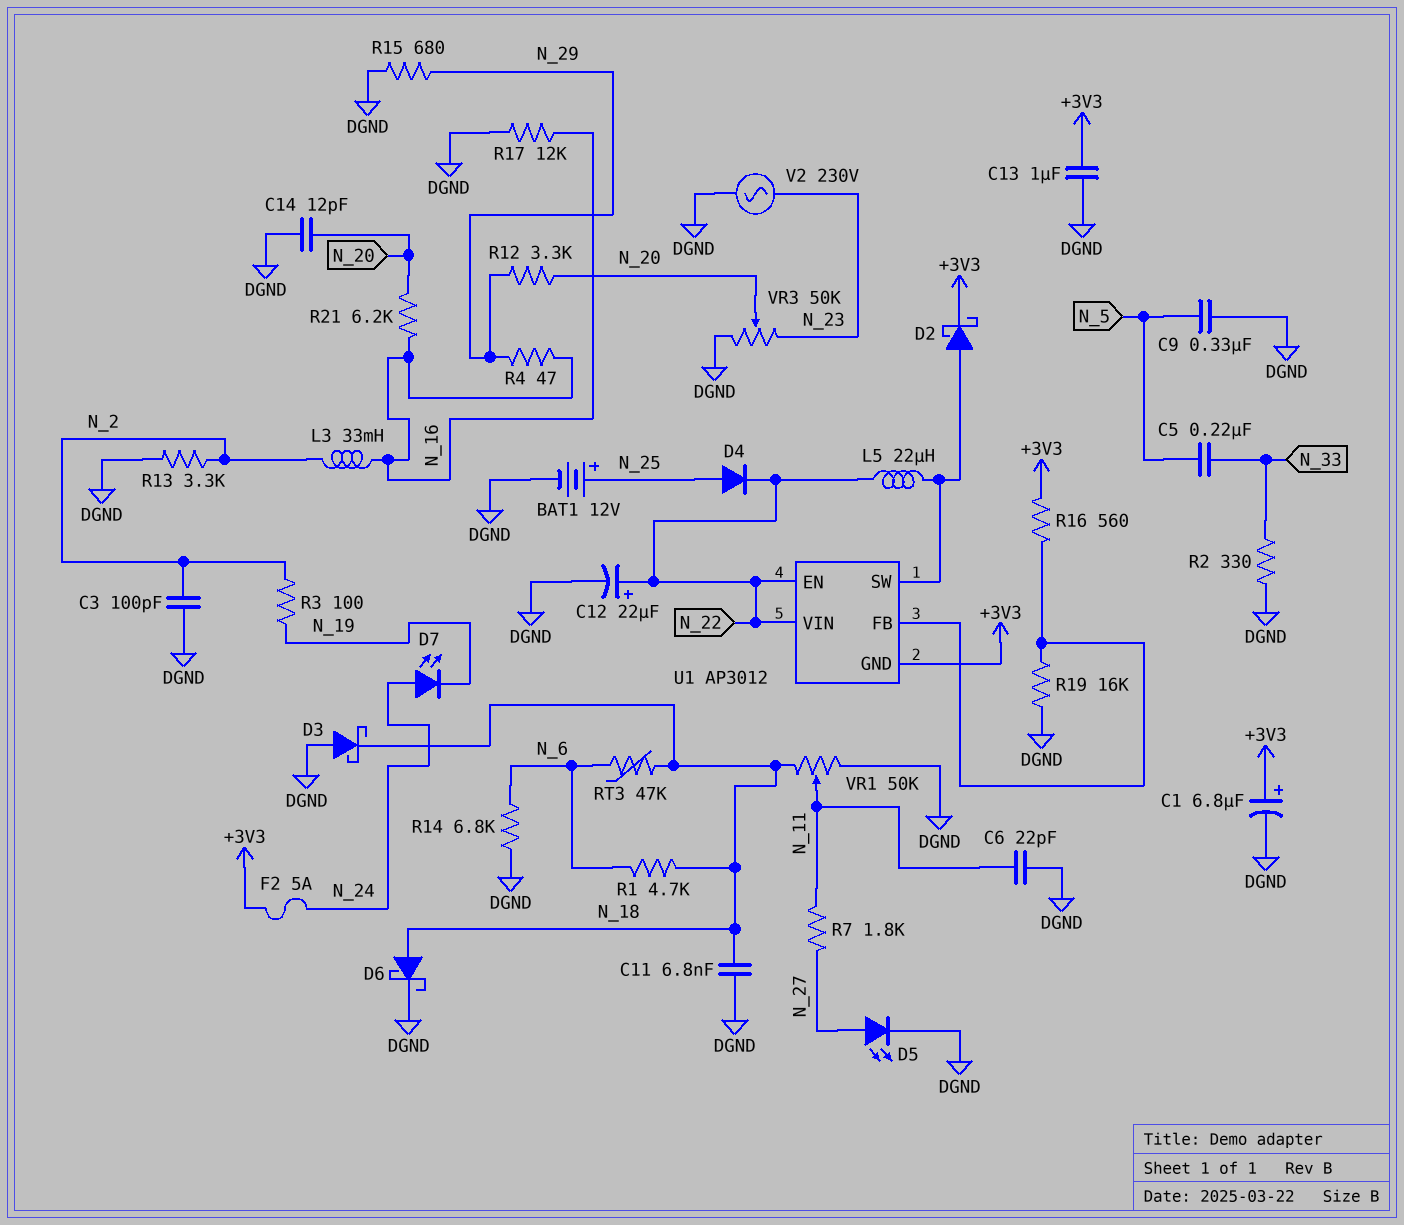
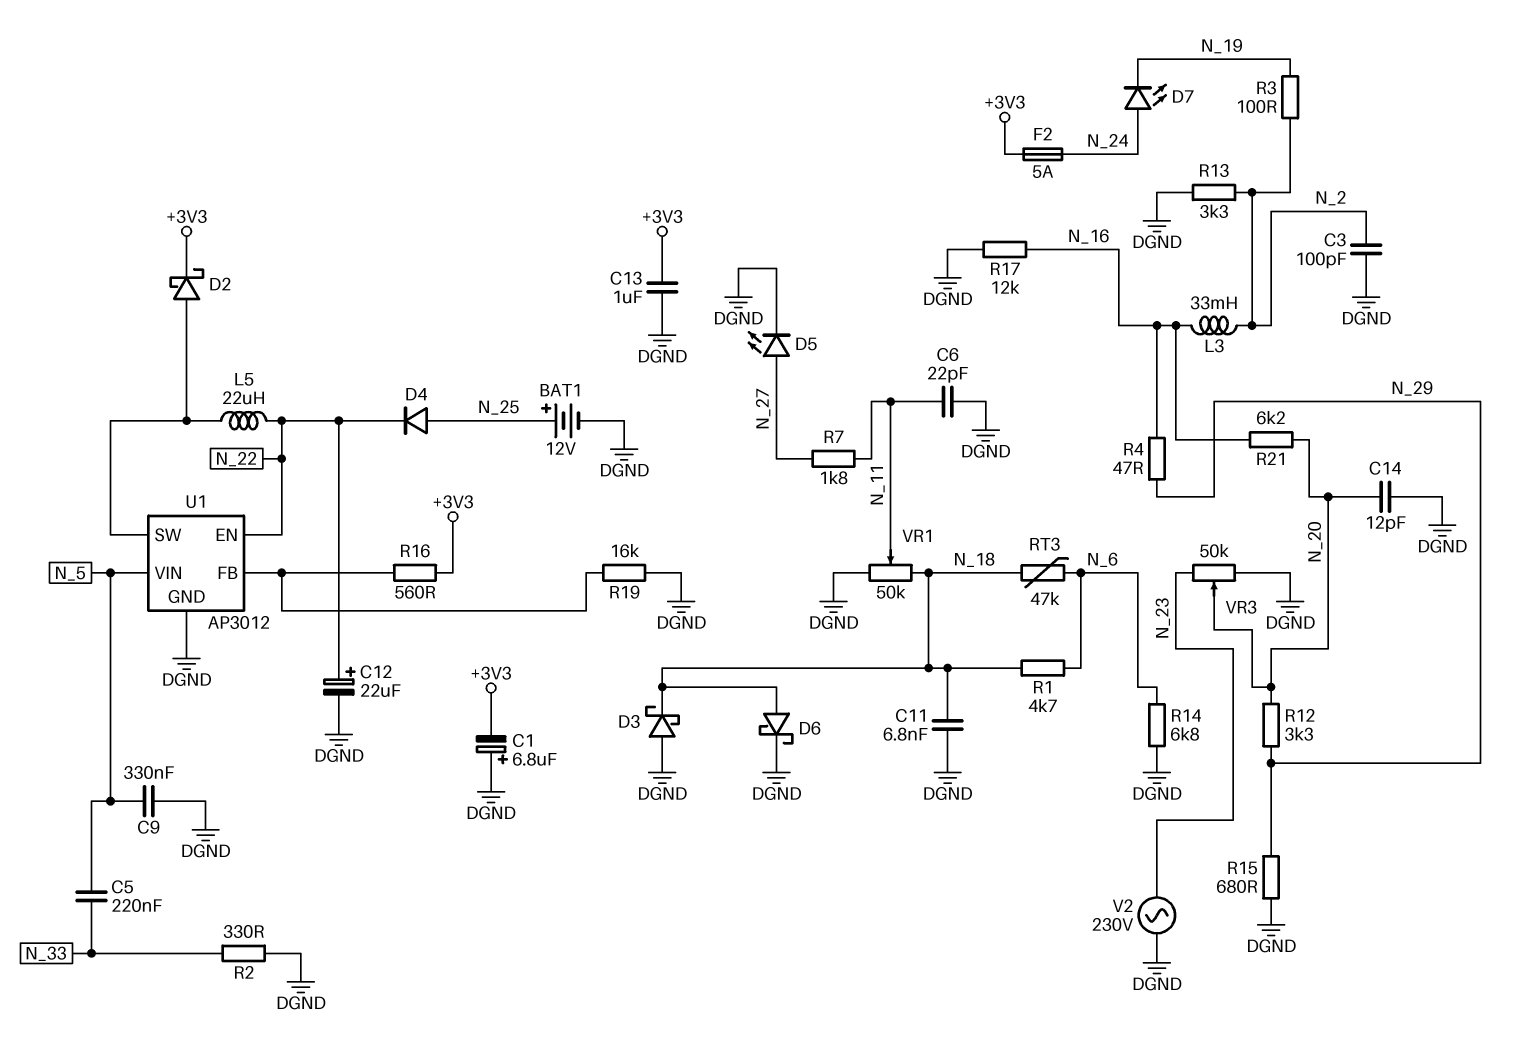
C1: 6.8uF (plus +3V3, minus DGND) -> 6.8uF (plus DGND, minus +3V3)
U1 pin GND: +3V3 -> DGND
U1 pin VIN: N_22 -> N_5

